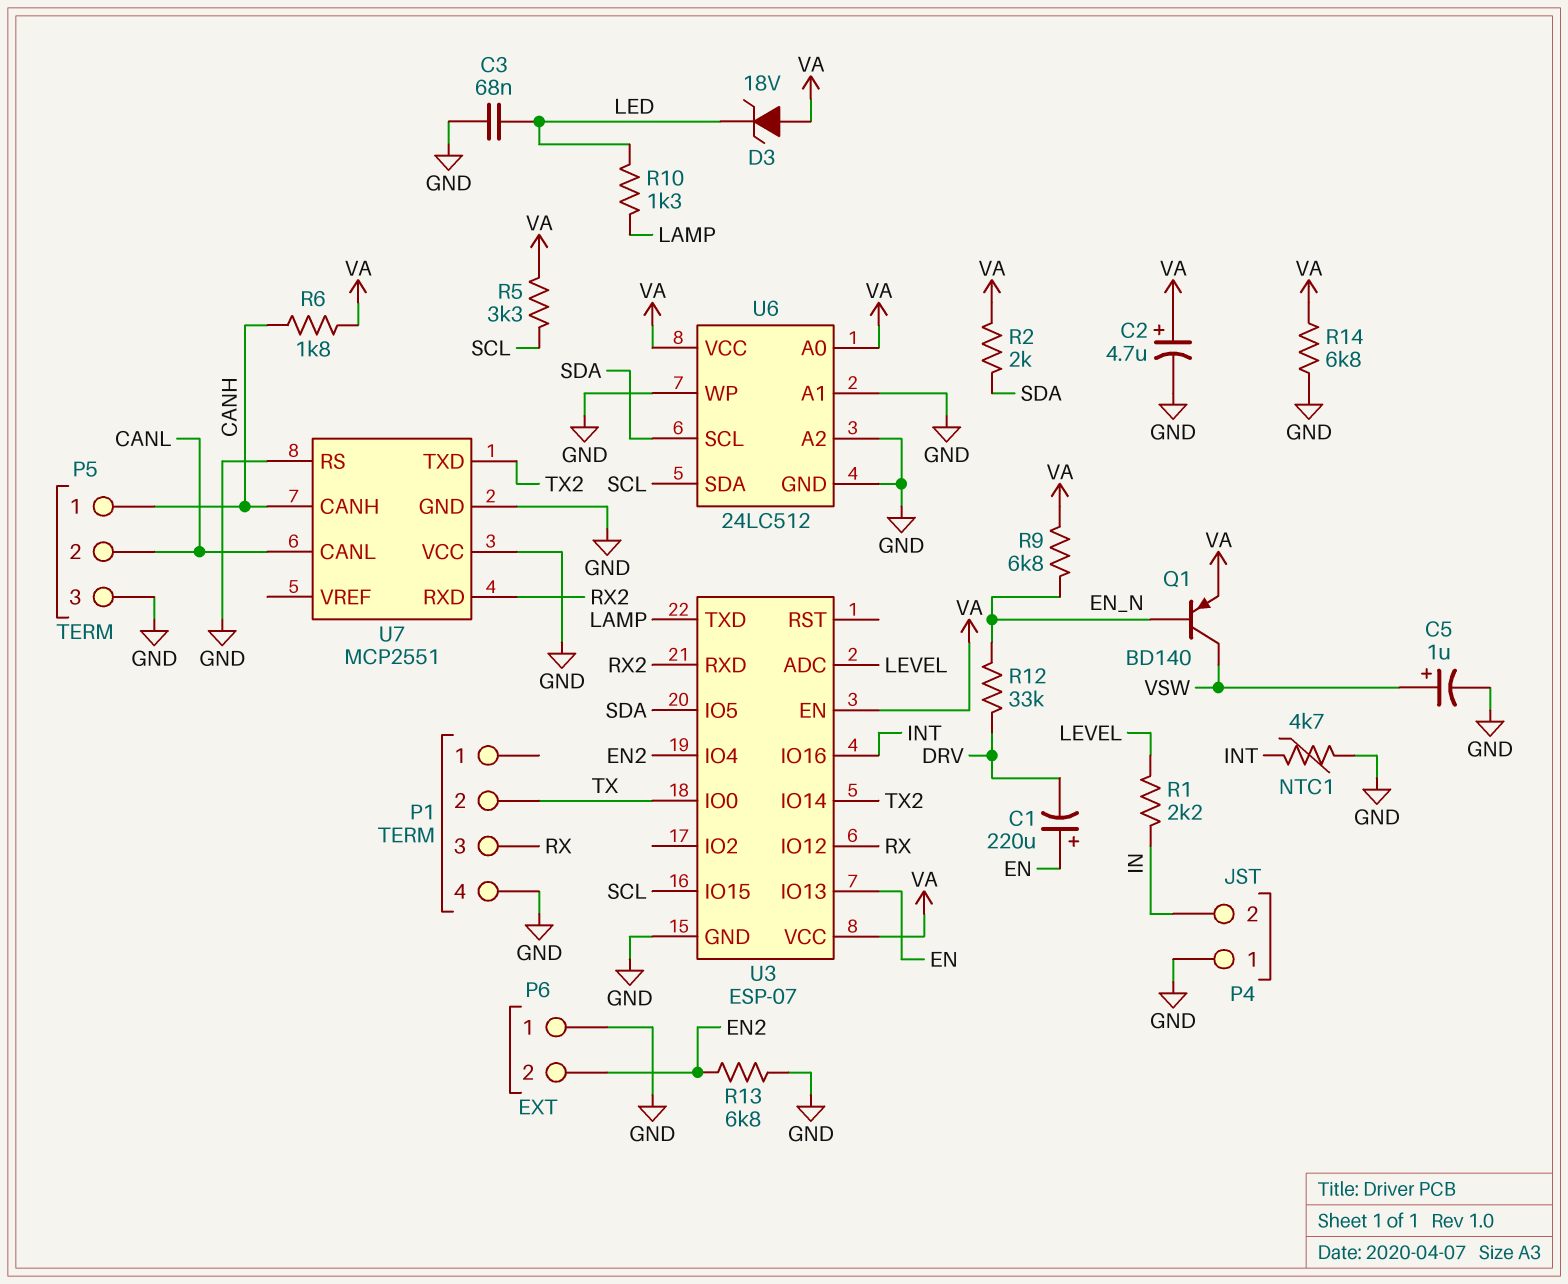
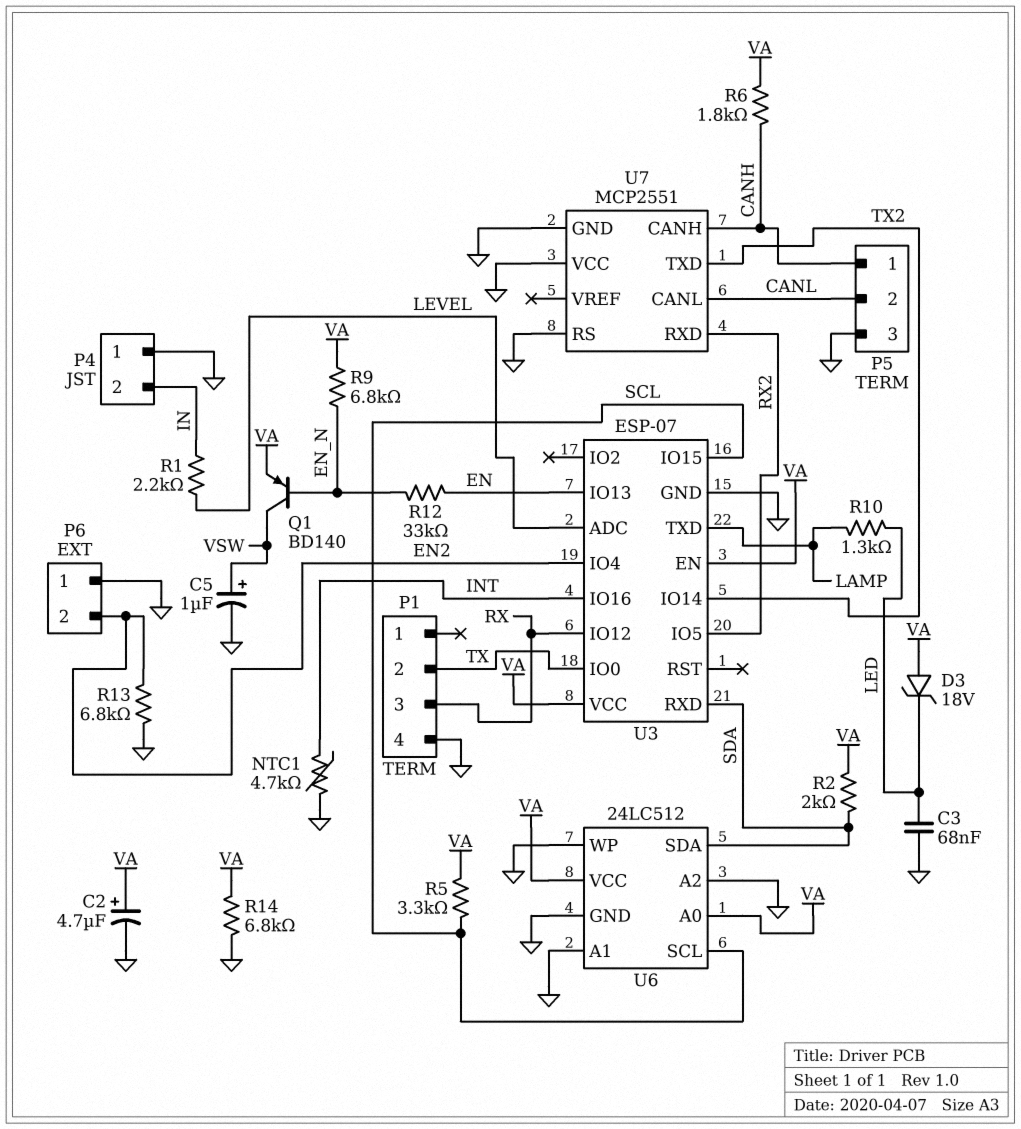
C1: 220uF (plus EN, minus DRV) -> none
R12: 33k (DRV, EN_N) -> 33k (EN, EN_N)
U3 pin IO5: SDA -> RX2
U3 pin RXD: RX2 -> SDA
U6 pin SCL: SDA -> SCL
U6 pin SDA: SCL -> SDA

